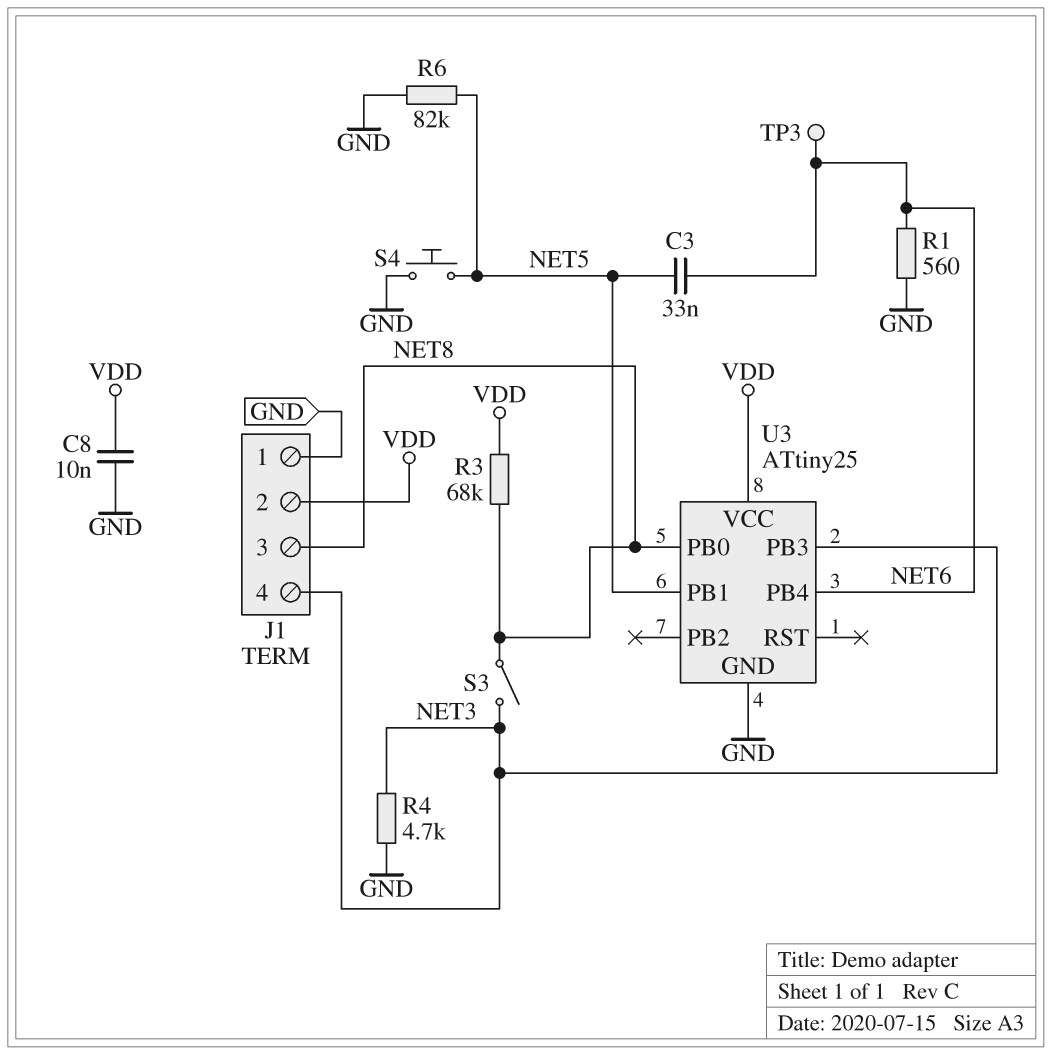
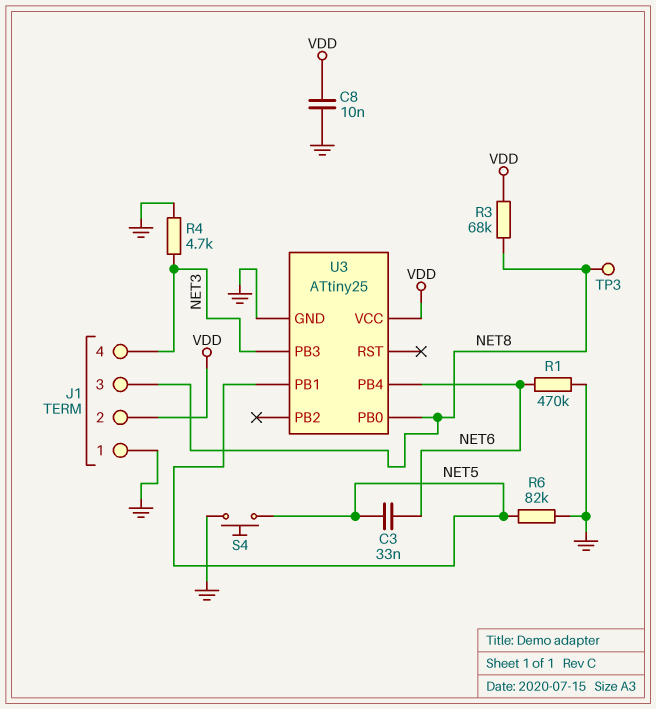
R1: 560 (GND, NET6) -> 470k (GND, NET6)
S3: switch (NET3, NET8) -> none
TP3: test point (NET6) -> test point (NET8)

